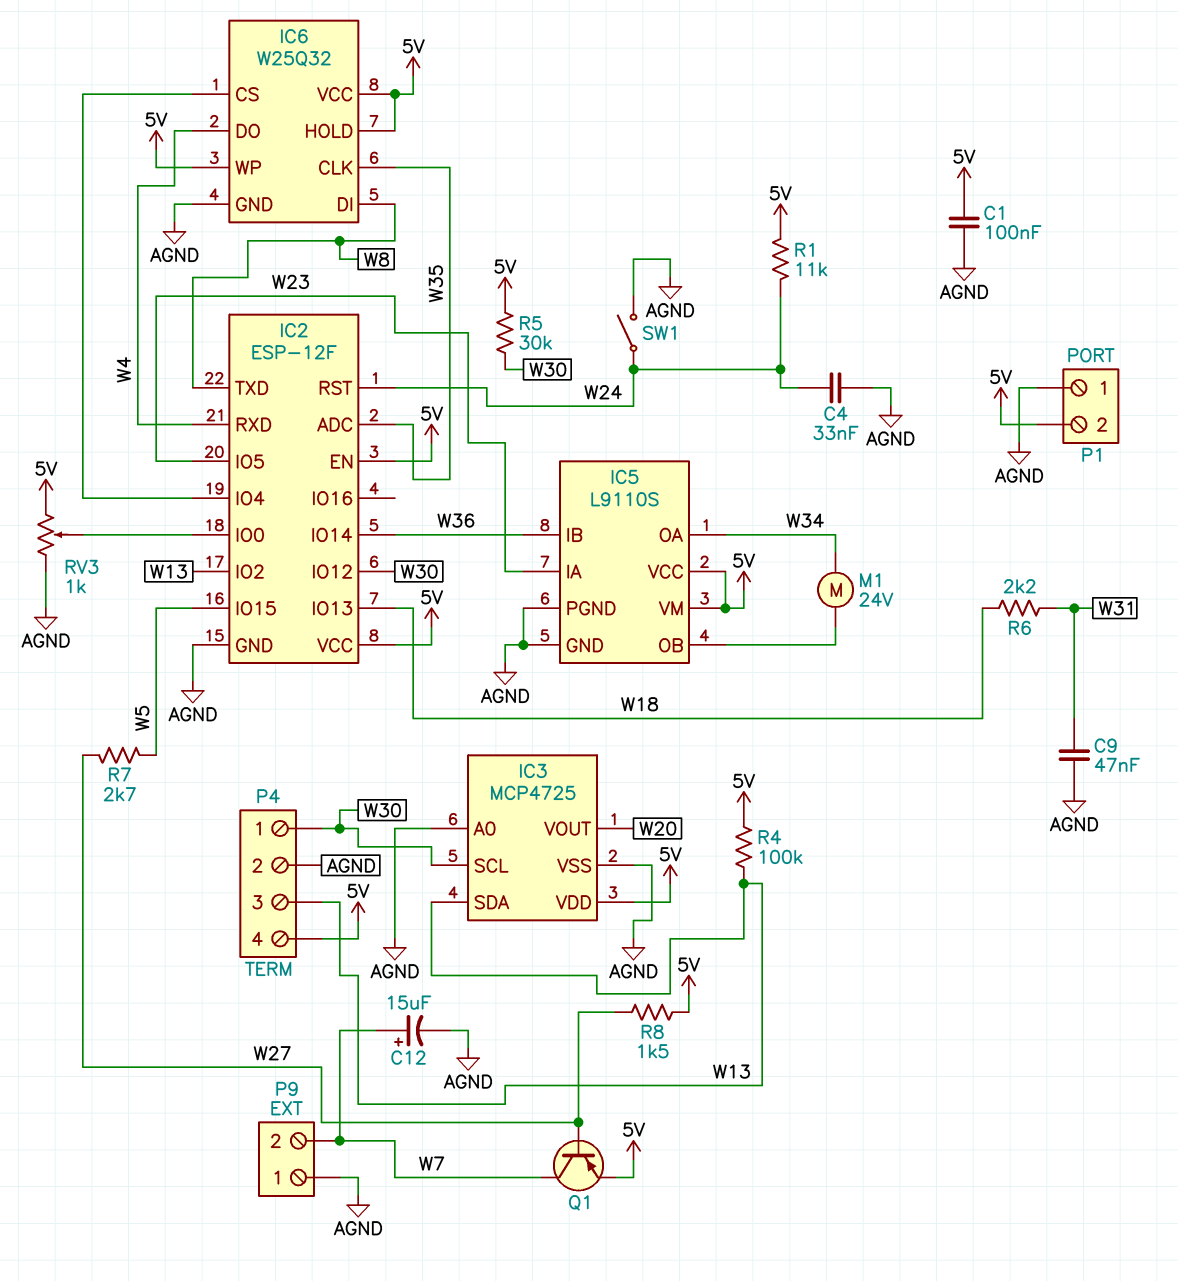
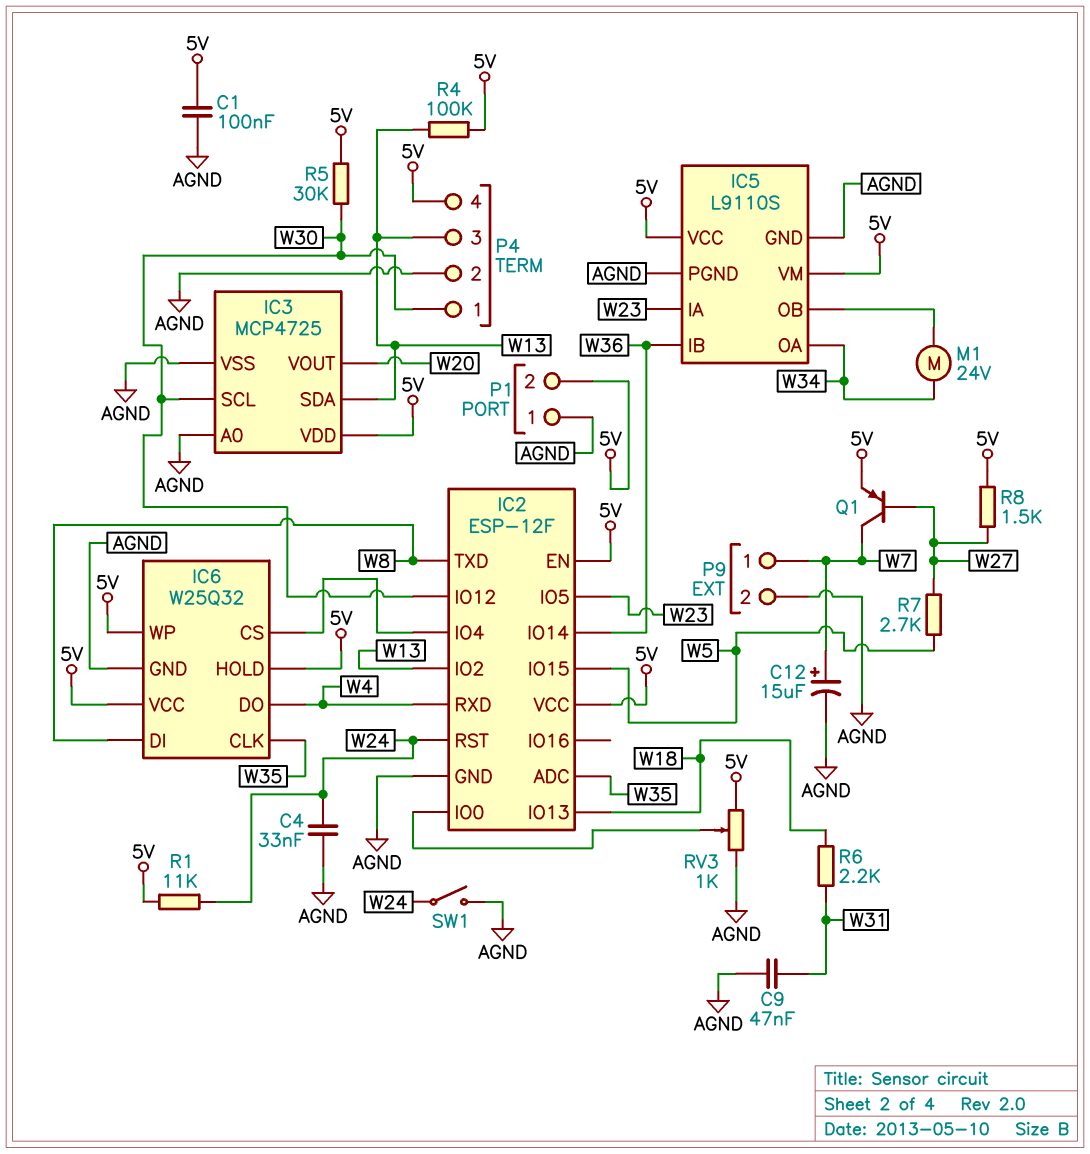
P9 pin 1: AGND -> W7
P9 pin 2: W7 -> AGND

